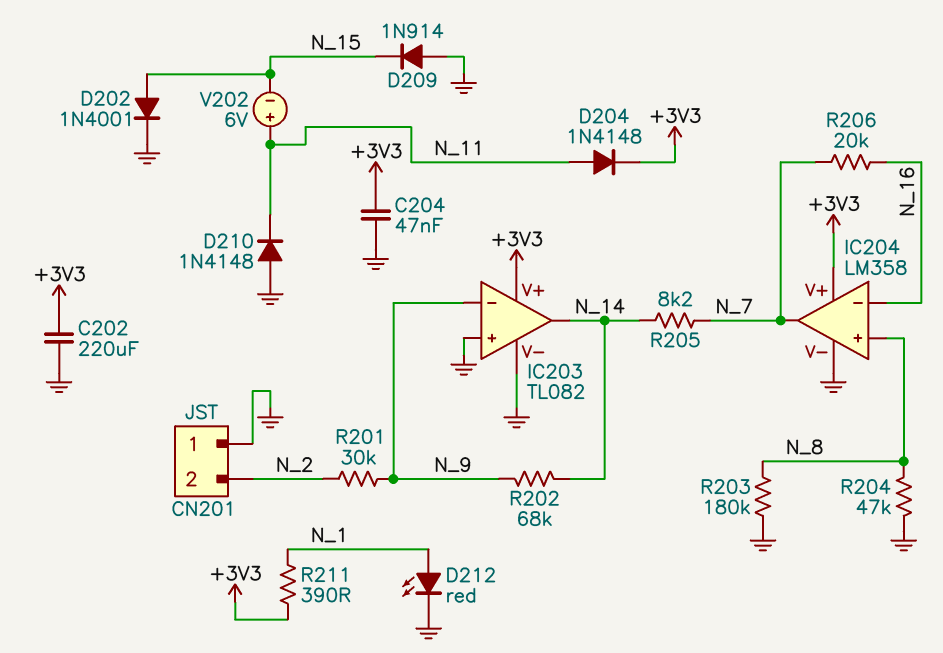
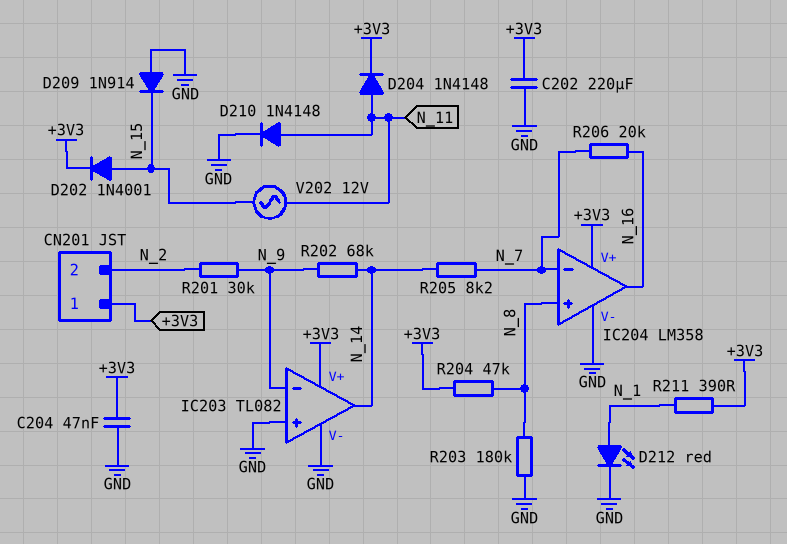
CN201 pin 1: GND -> +3V3
D202: diode 1N4001 (A N_15, K GND) -> diode 1N4001 (A N_15, K +3V3)
D210: diode 1N4148 (A GND, K N_11) -> diode 1N4148 (A N_11, K GND)
IC204 pin in-: N_16 -> N_7
IC204 pin out: N_7 -> N_16
R204: 47k (GND, N_8) -> 47k (+3V3, N_8)
V202: 6V (plus N_11, minus N_15) -> AC 12V (N_11, N_15)

